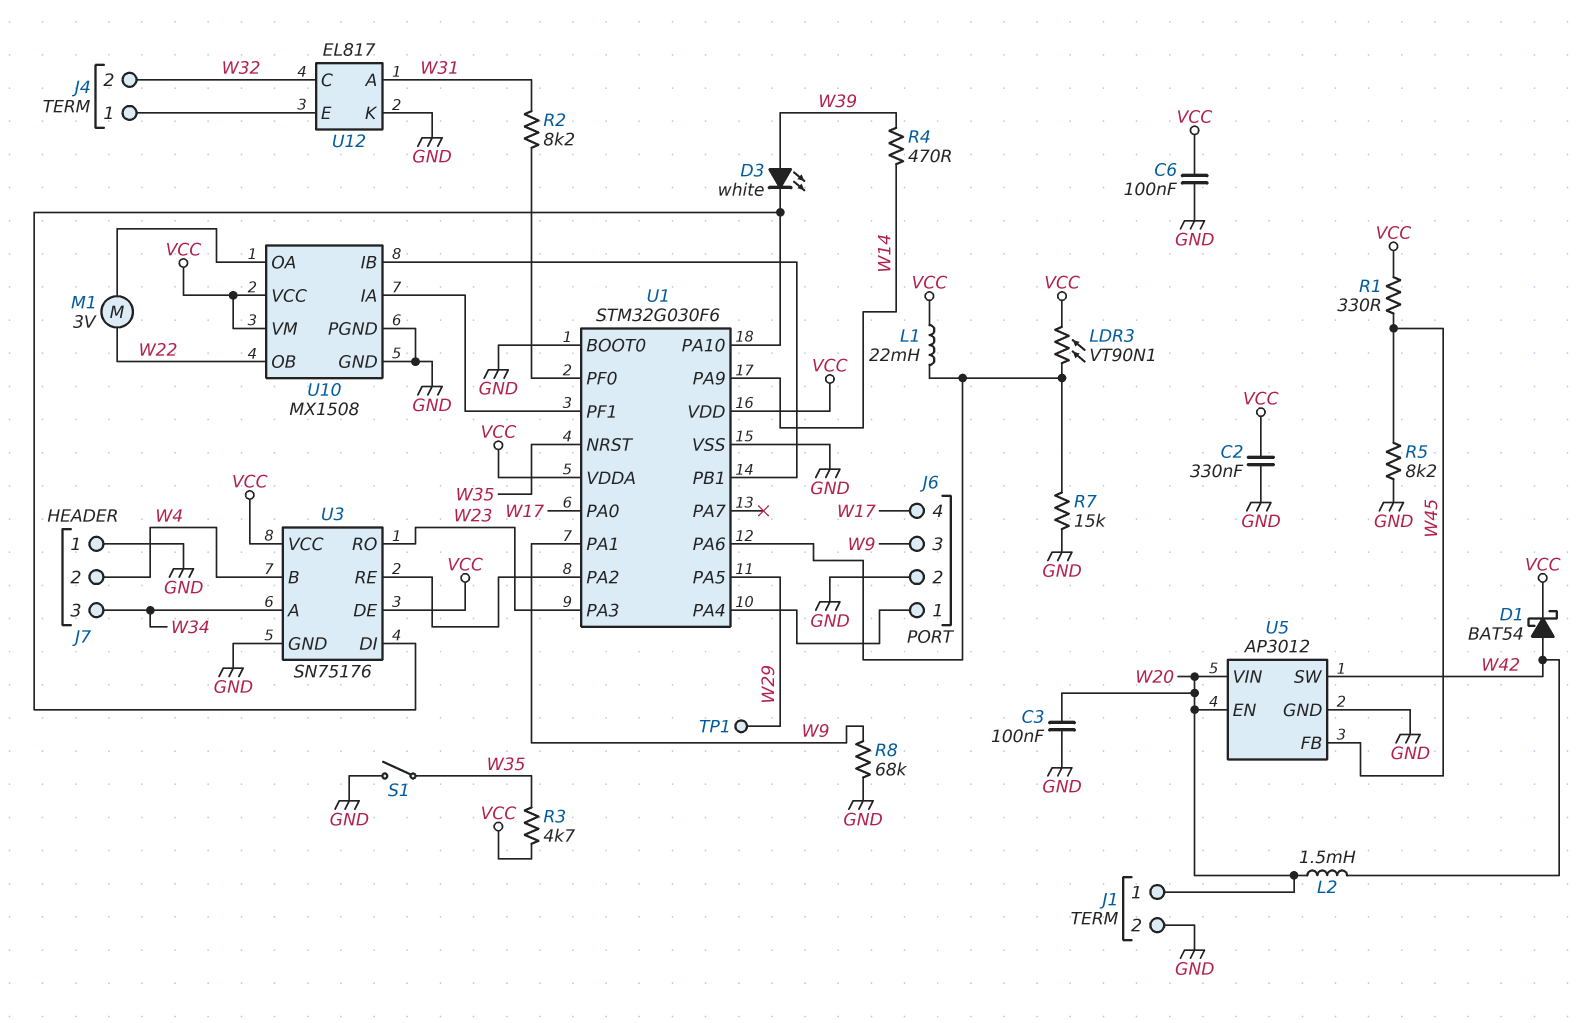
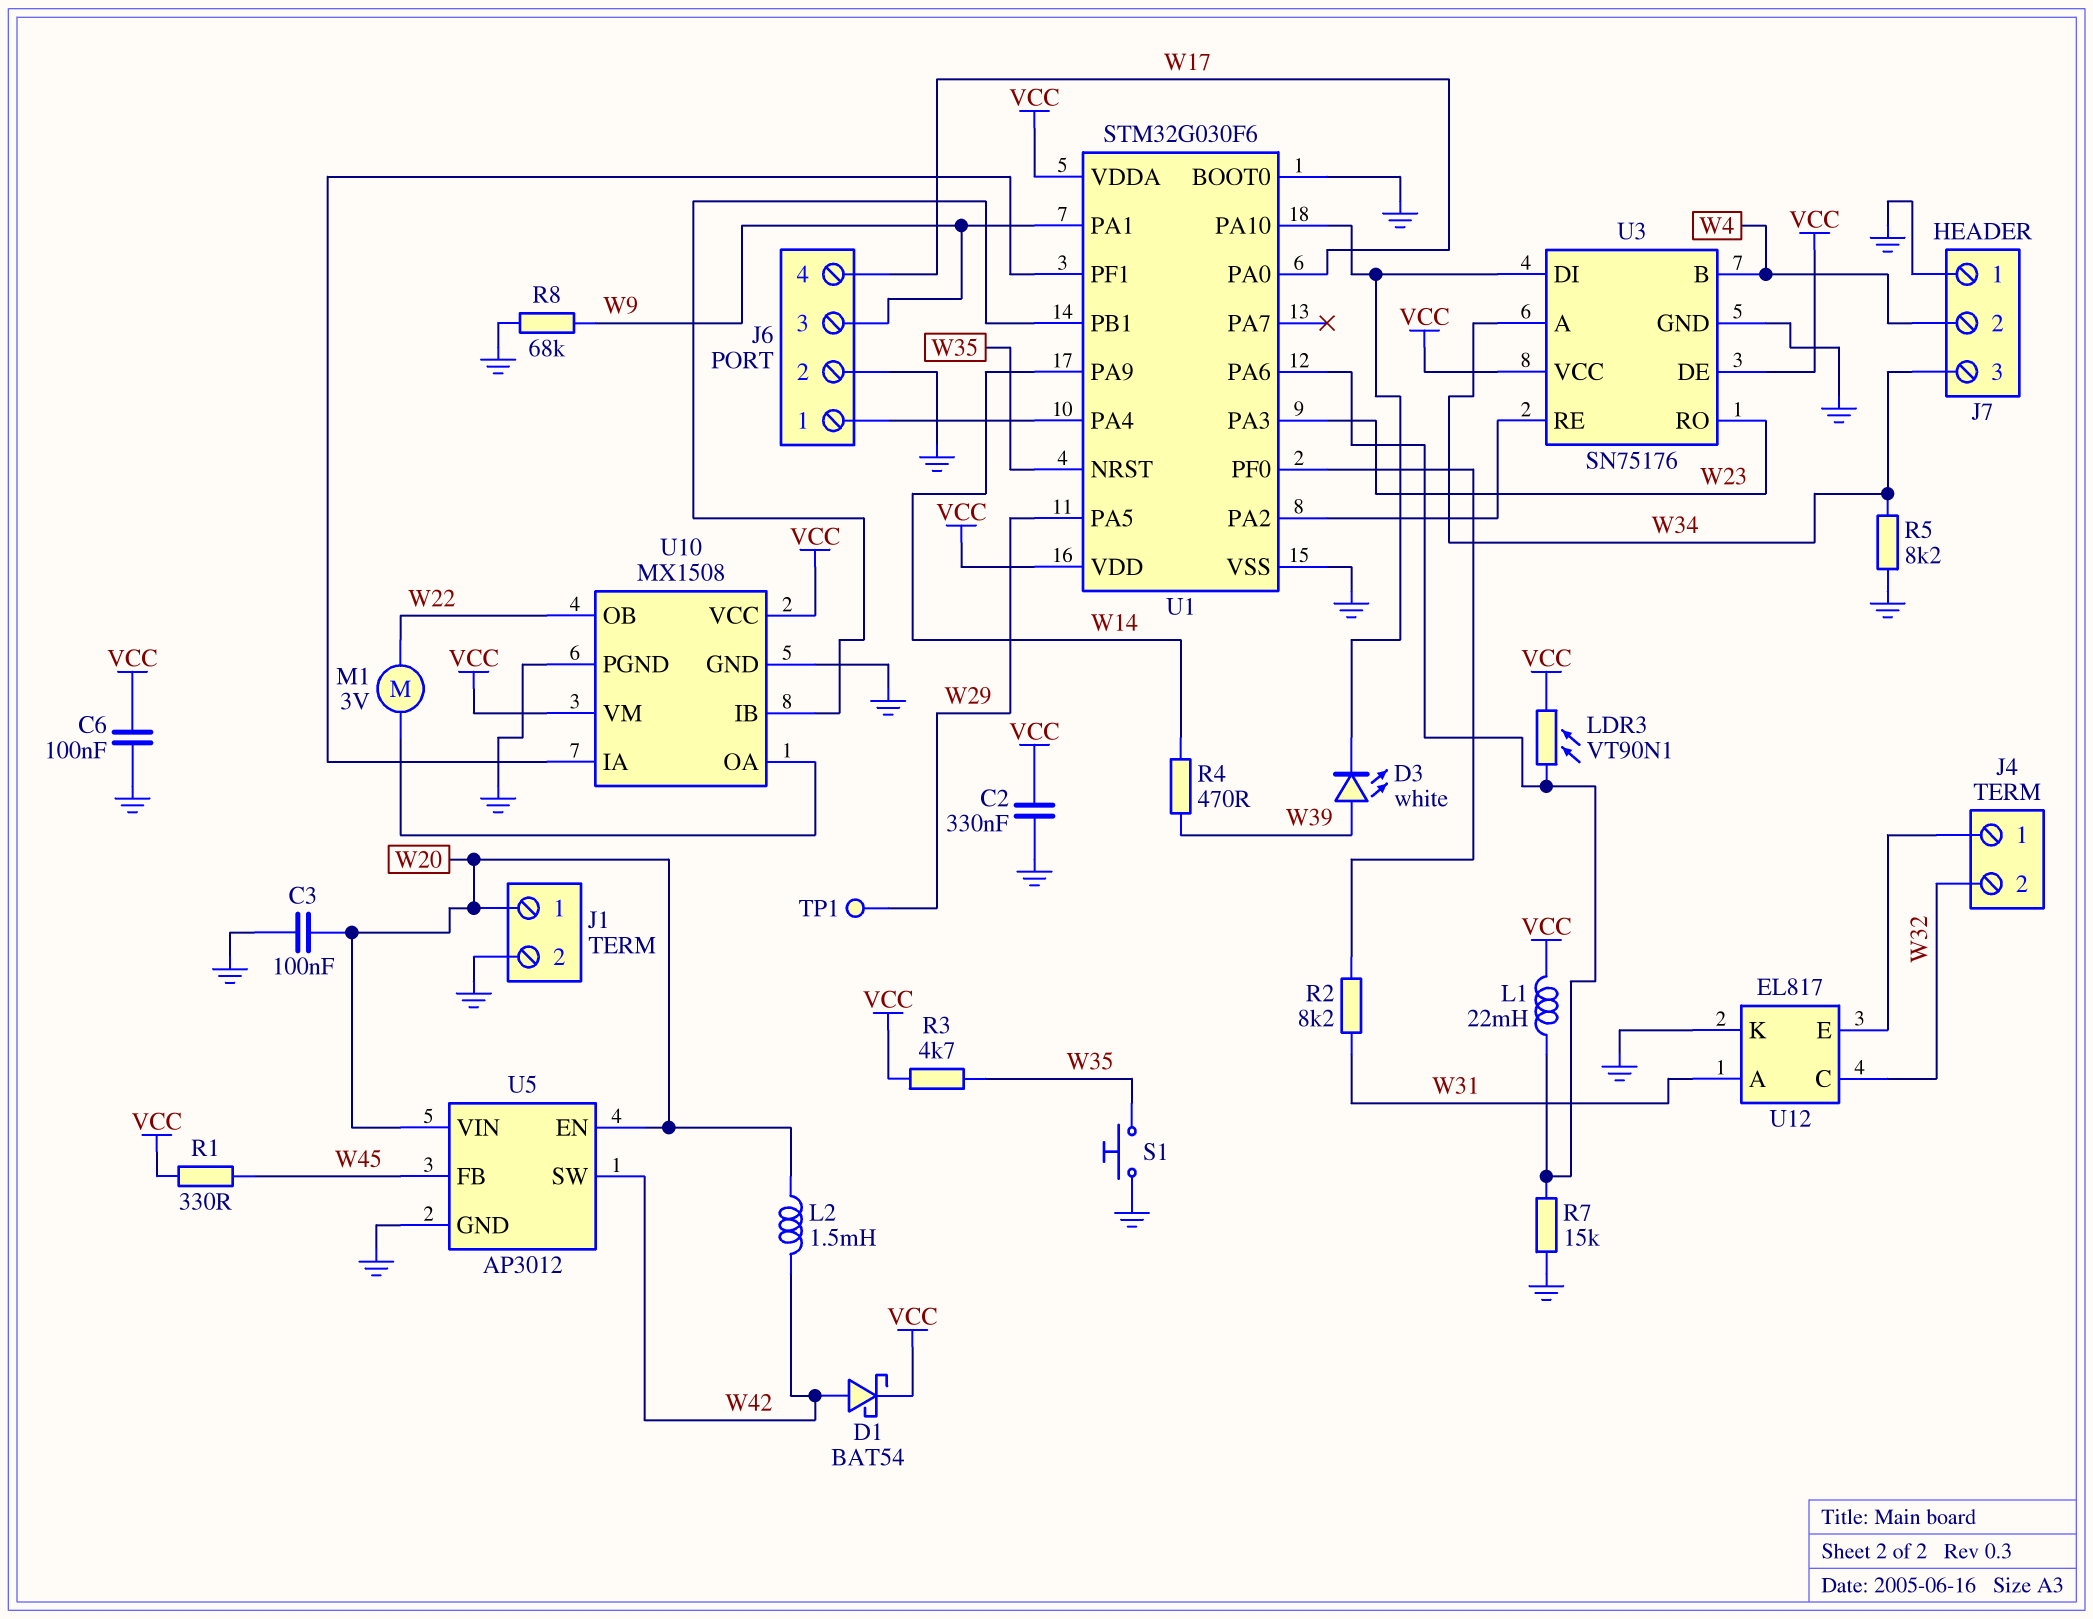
R5: 8.2k (GND, W45) -> 8.2k (GND, W34)
S1: switch (GND, W35) -> button (GND, W35)

